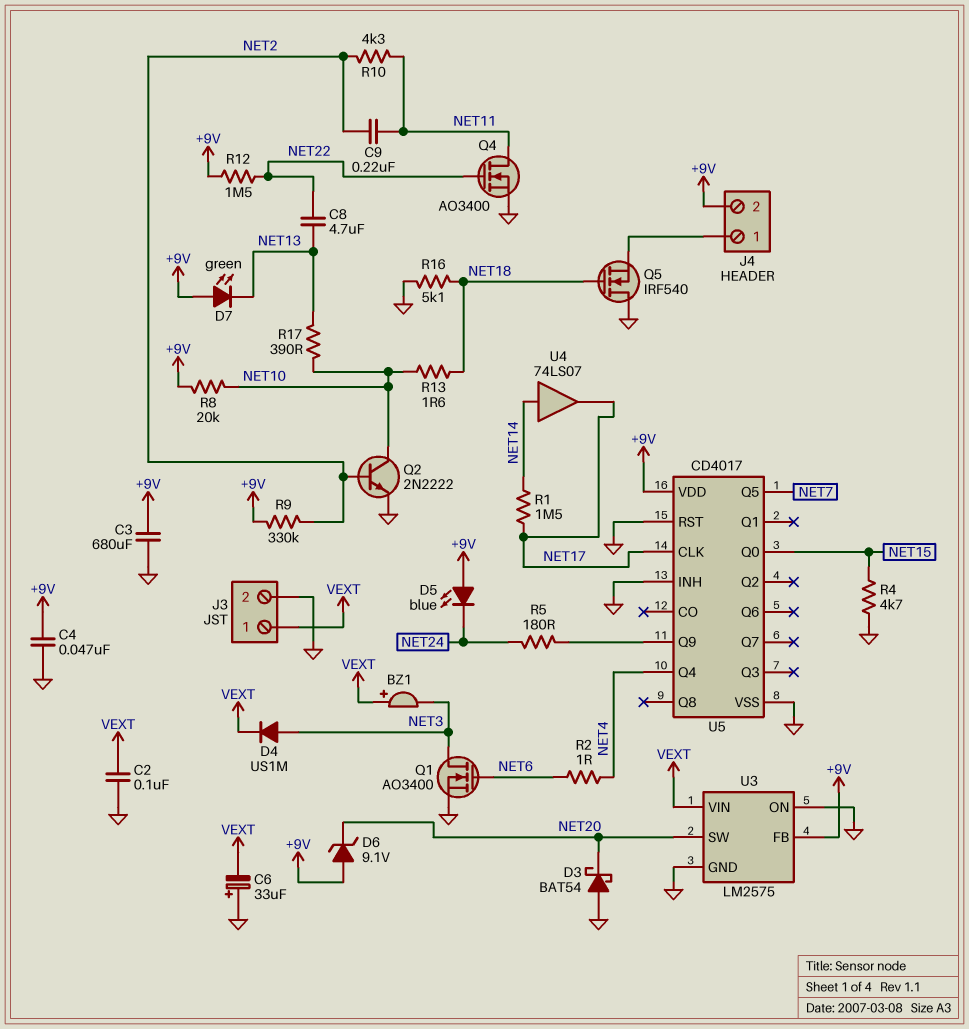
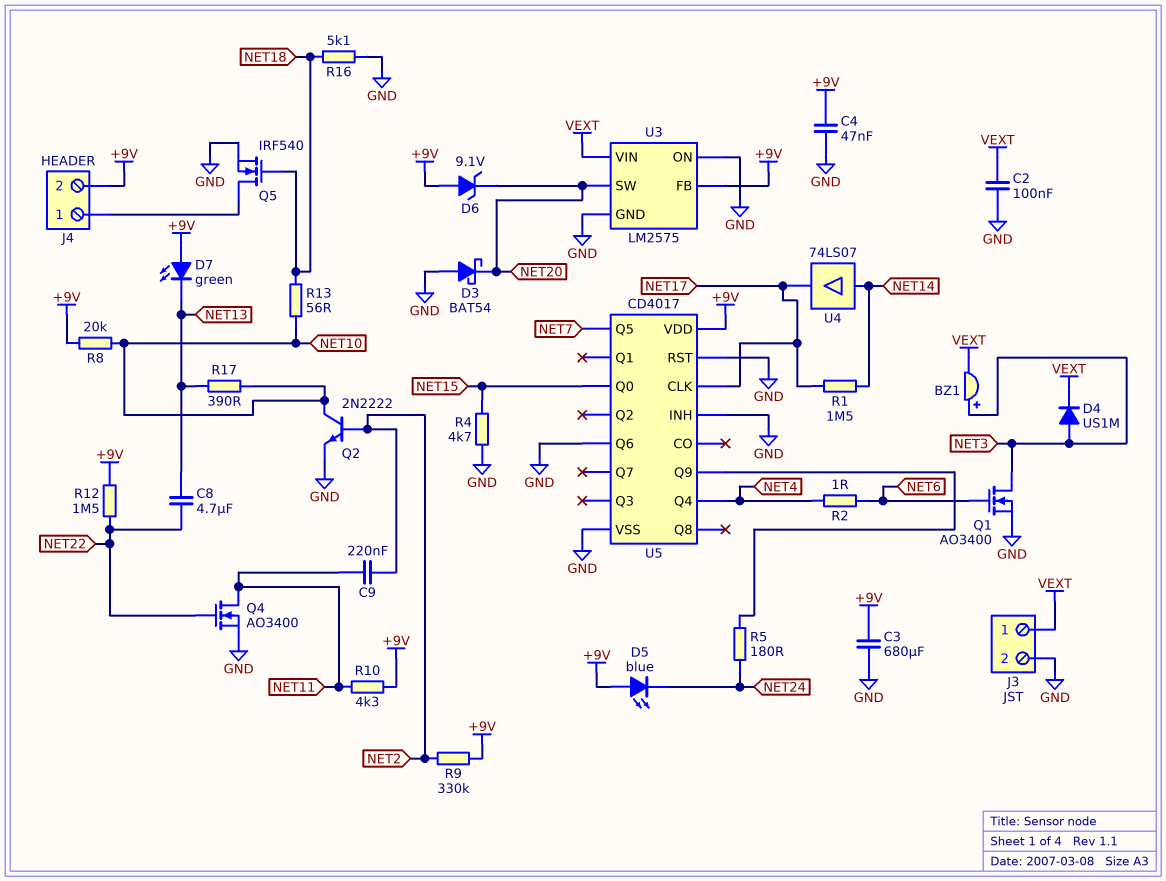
BZ1: buzzer (plus VEXT, minus NET3) -> buzzer (plus NET3, minus VEXT)
C6: 33uF (plus GND, minus VEXT) -> none
Q5: NMOS IRF540 (G NET18, D GND, S J4/1) -> NMOS IRF540 (G NET18, D J4/1, S GND)
R10: 4.3k (NET2, NET11) -> 4.3k (+9V, NET11)
R13: 1.6 (NET10, NET18) -> 56 (NET10, NET18)
U5 pin Q6: none -> GND

